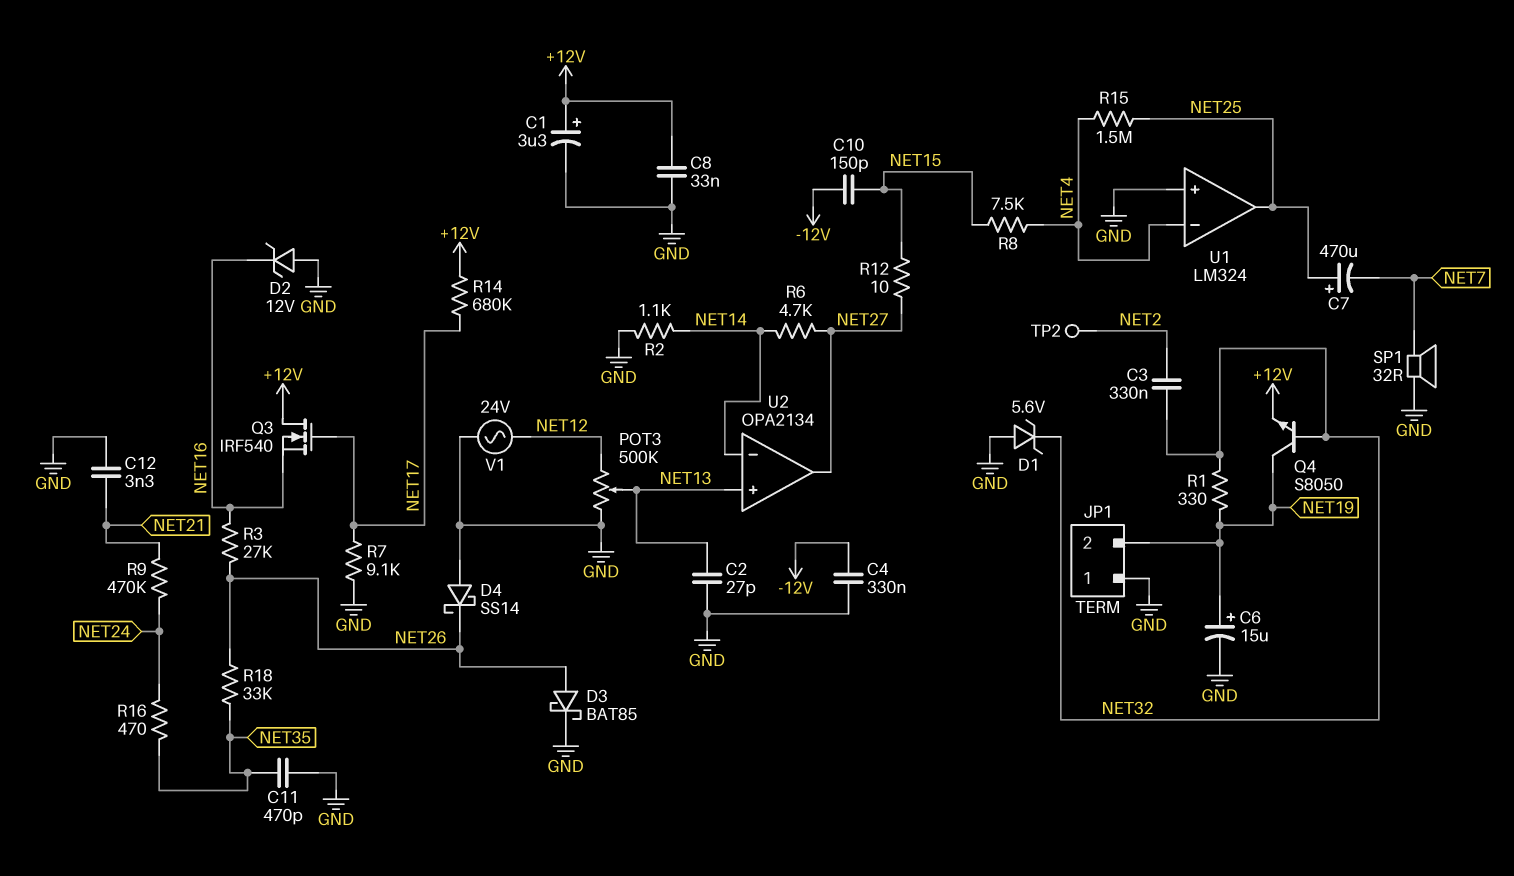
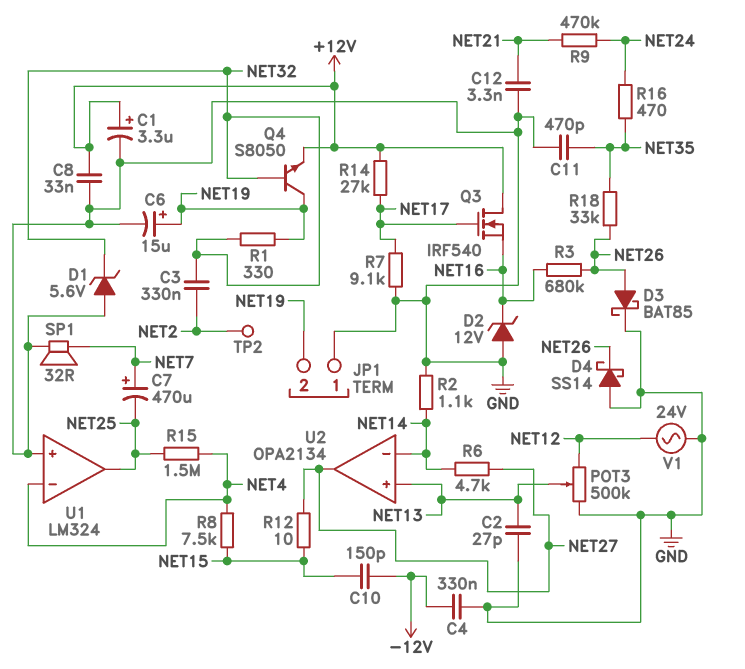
C7: 470uF (plus NET25, minus NET7) -> 470uF (plus NET7, minus NET25)
R3: 27k (NET16, NET26) -> 680k (NET16, NET26)
R14: 680k (+12V, NET17) -> 27k (+12V, NET17)

